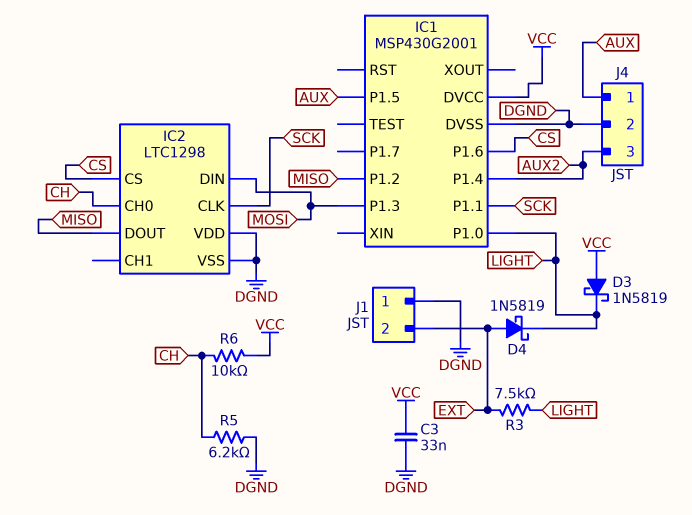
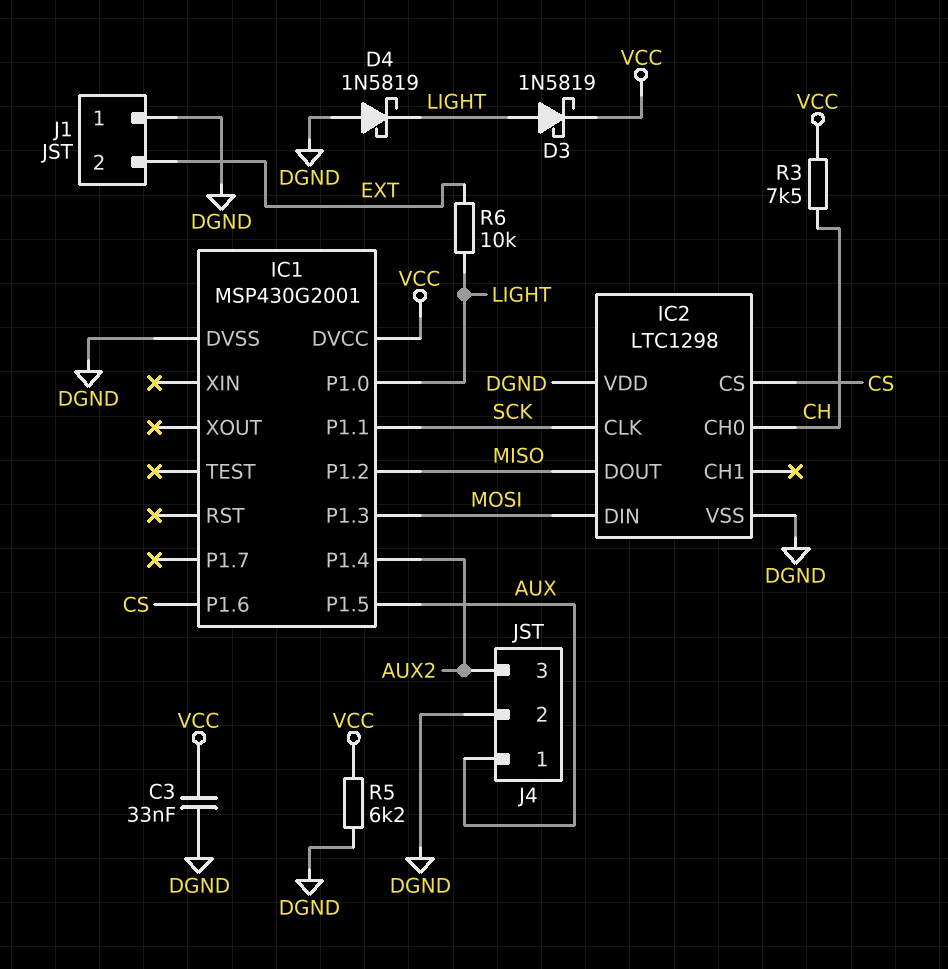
D3: schottky 1N5819 (A VCC, K LIGHT) -> schottky 1N5819 (A LIGHT, K VCC)
D4: schottky 1N5819 (A EXT, K LIGHT) -> schottky 1N5819 (A DGND, K LIGHT)
R3: 7.5k (EXT, LIGHT) -> 7.5k (CH, VCC)
R5: 6.2k (CH, DGND) -> 6.2k (DGND, VCC)
R6: 10k (CH, VCC) -> 10k (EXT, LIGHT)

